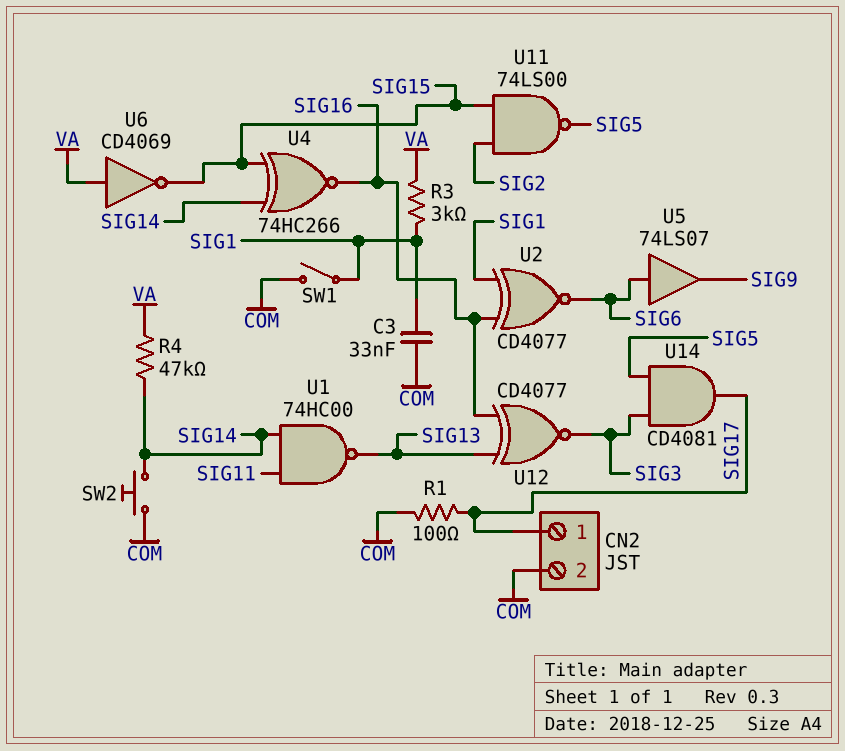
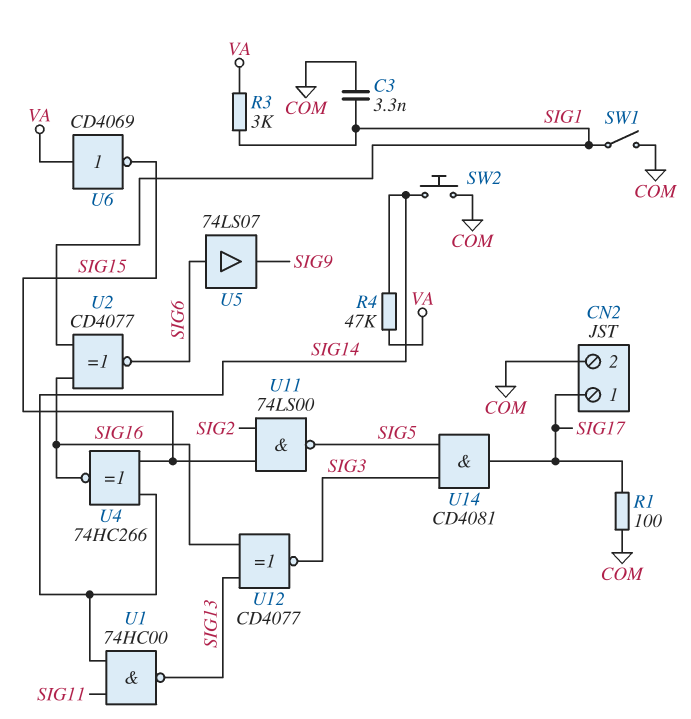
C3: 33nF (COM, SIG1) -> 3.3nF (COM, SIG1)

